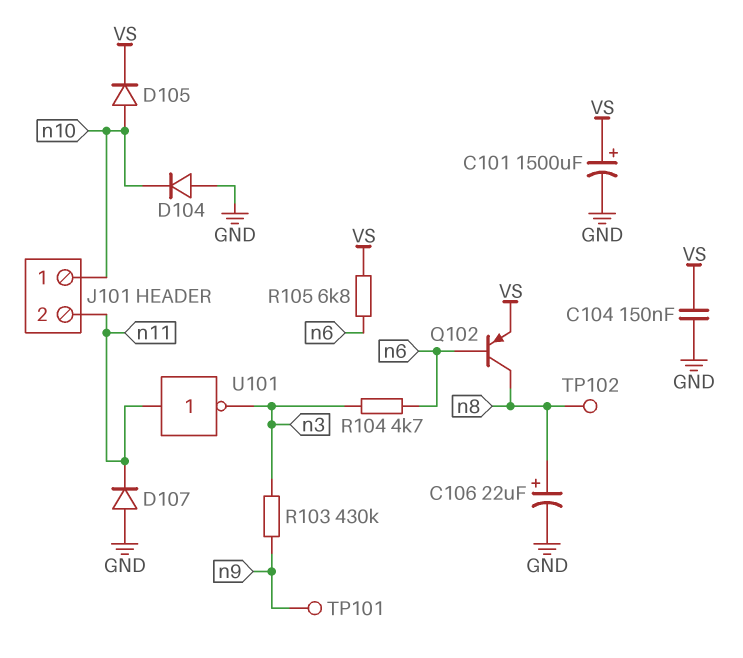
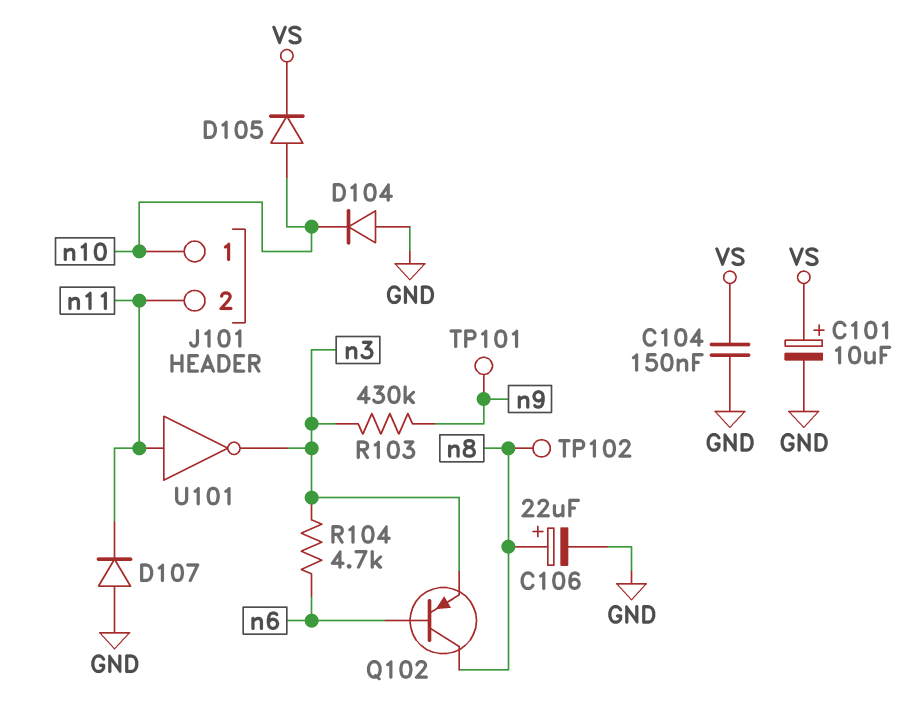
C101: 1500uF (plus VS, minus GND) -> 10uF (plus VS, minus GND)
Q102: PNP (B n6, C n8, E VS) -> PNP (B n6, C n8, E n3)
R105: 6.8k (VS, n6) -> none

